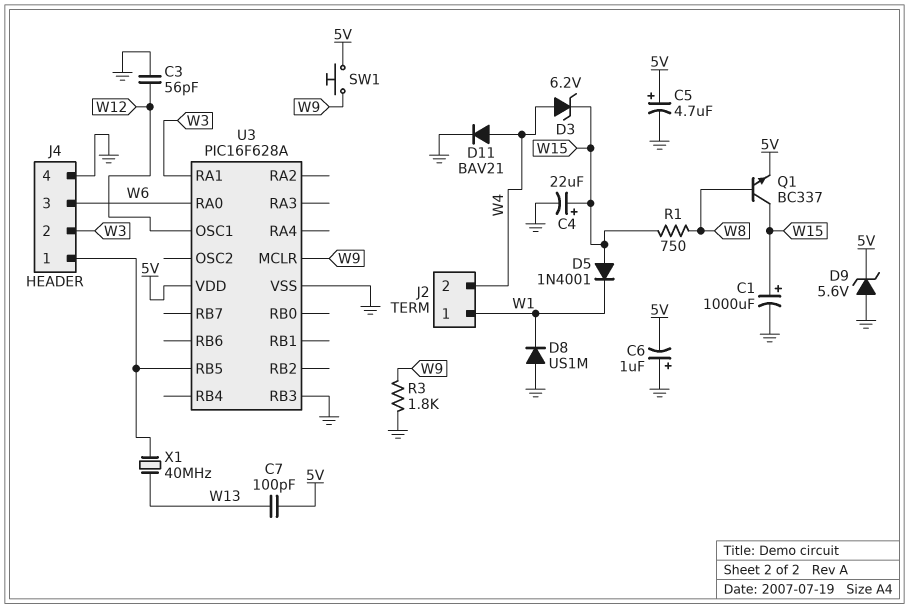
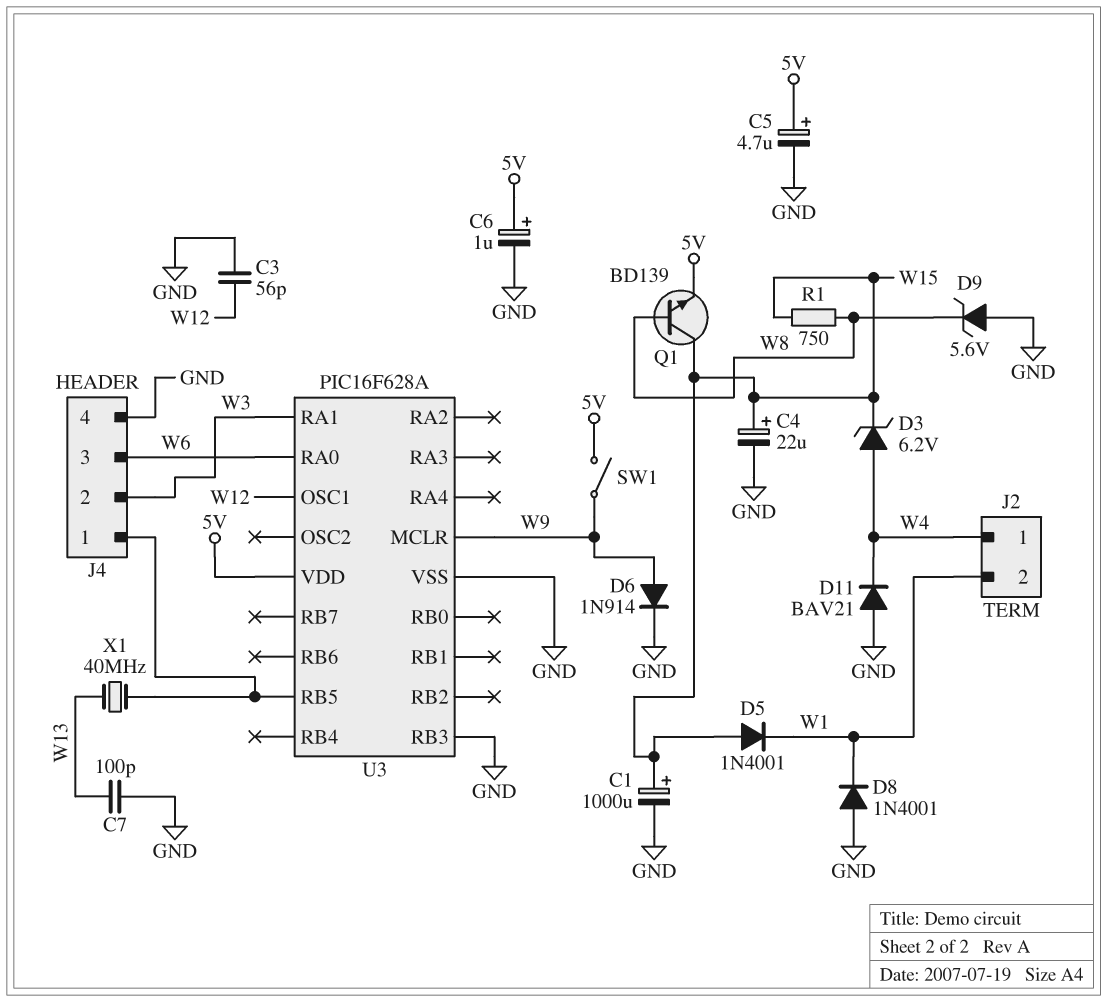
C6: 1uF (plus GND, minus 5V) -> 1uF (plus 5V, minus GND)
C7: 100pF (5V, W13) -> 100pF (GND, W13)
D6: none -> diode 1N914 (A W9, K GND)
D8: diode US1M (A GND, K W1) -> diode 1N4001 (A GND, K W1)
D9: zener 5.6V (A GND, K 5V) -> zener 5.6V (A GND, K W8)
D11: diode BAV21 (A W4, K GND) -> diode BAV21 (A GND, K W4)
J2 pin 1: W1 -> W4
J2 pin 2: W4 -> W1
Q1: NPN BC337 (B W8, C W15, E 5V) -> NPN BD139 (B W8, C W15, E 5V)
R3: 1.8k (GND, W9) -> none
SW1: button (5V, W9) -> switch (5V, W9)

